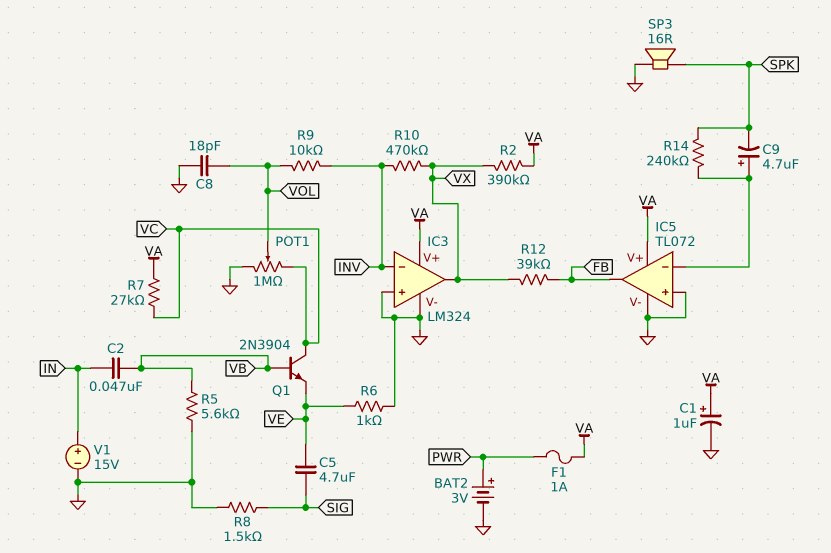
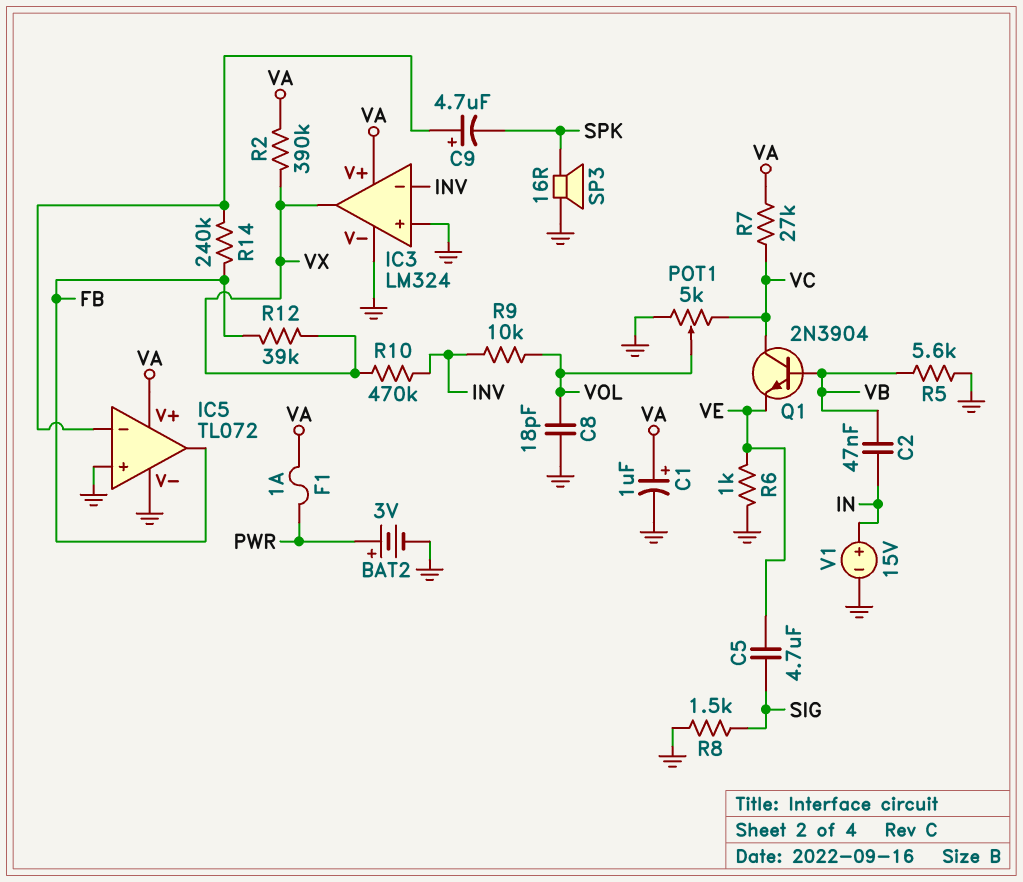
POT1: 1M (GND, VC, wiper VOL) -> 5k (GND, VC, wiper VOL)
R14: 240k (IC5/in-, SPK) -> 240k (FB, IC5/in-)

